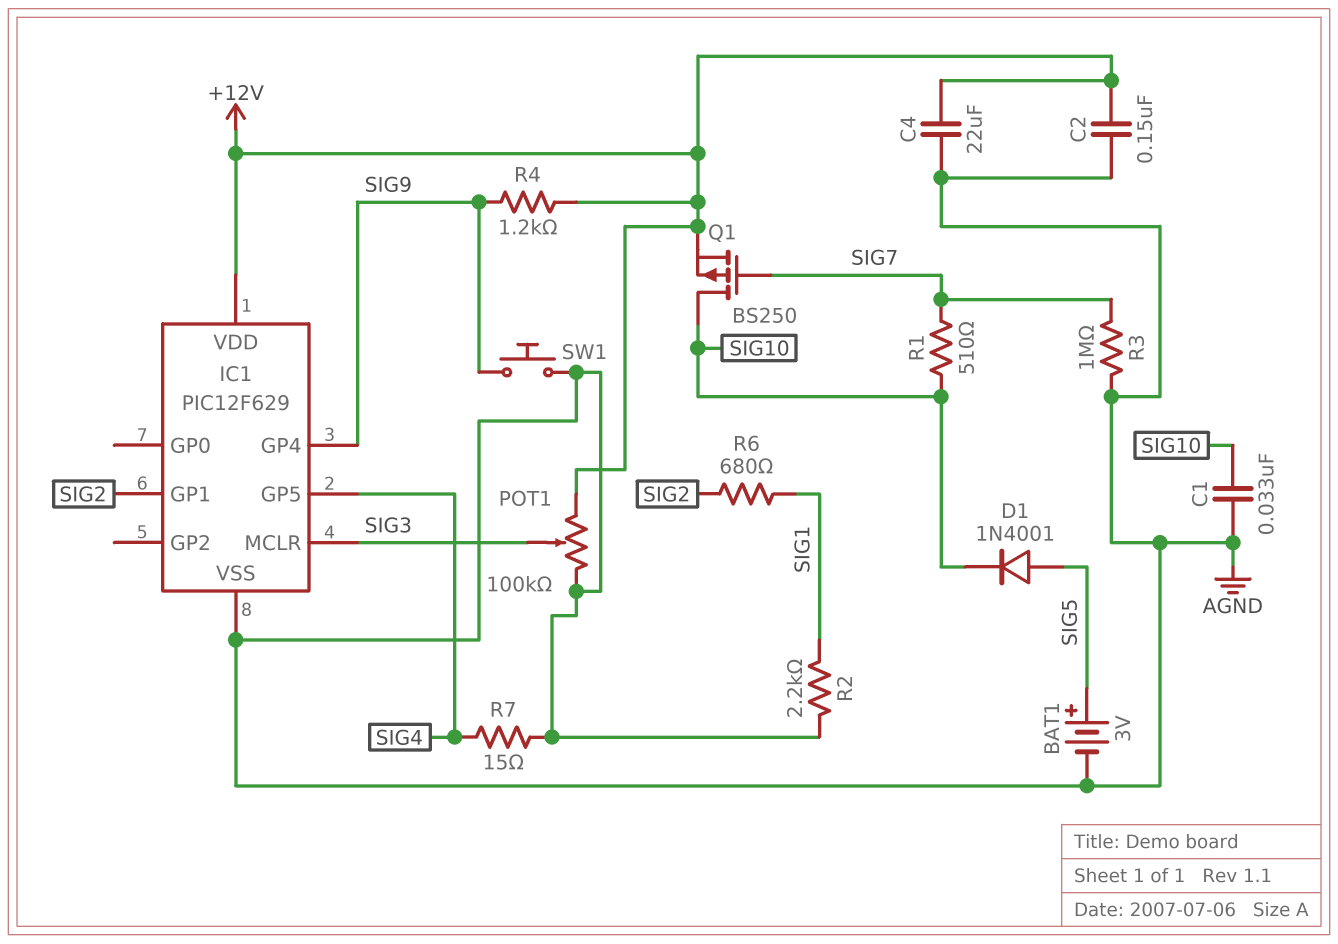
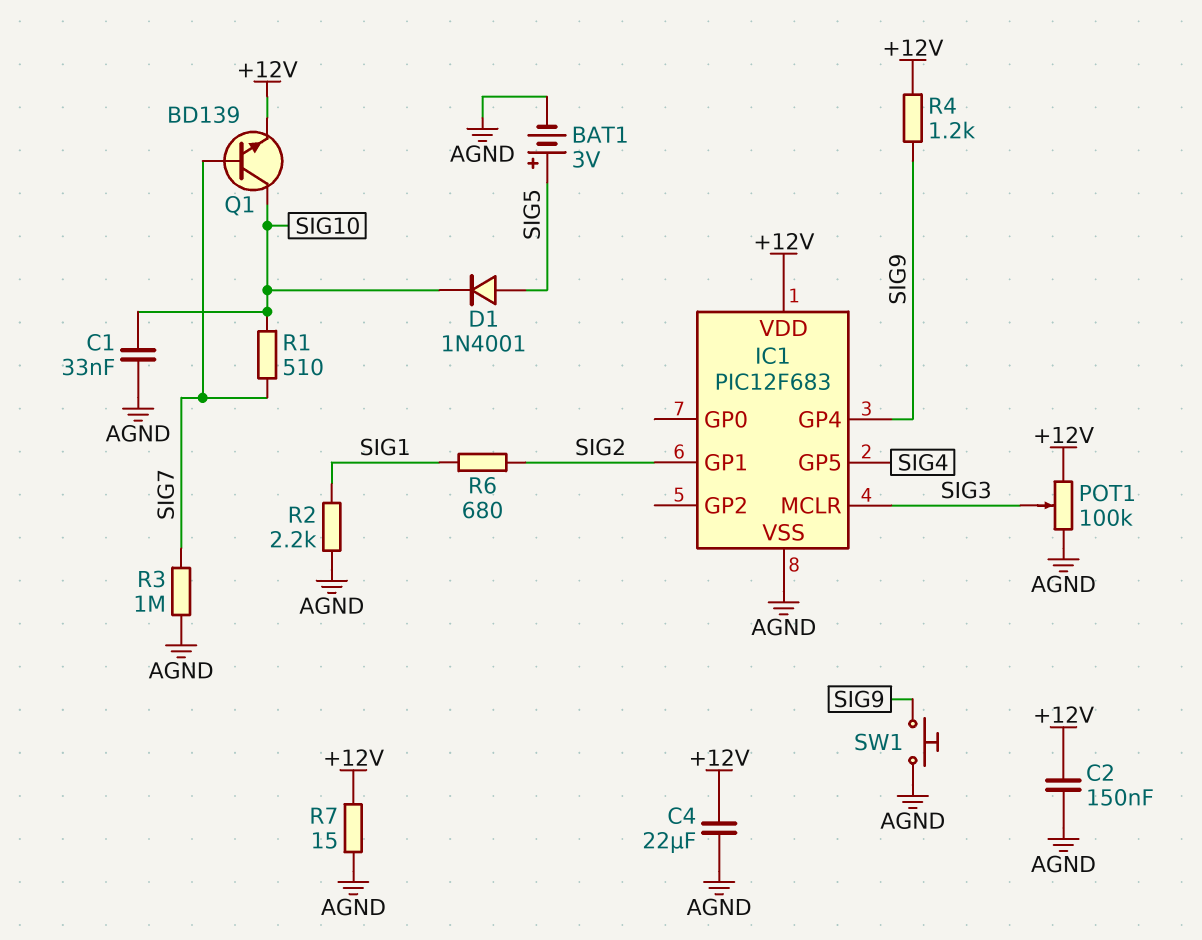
IC1: PIC12F629 -> PIC12F683
Q1: PMOS BS250 (G SIG7, D SIG10, S +12V) -> NPN BD139 (B SIG7, C SIG10, E +12V)
R7: 15 (AGND, SIG4) -> 15 (+12V, AGND)

